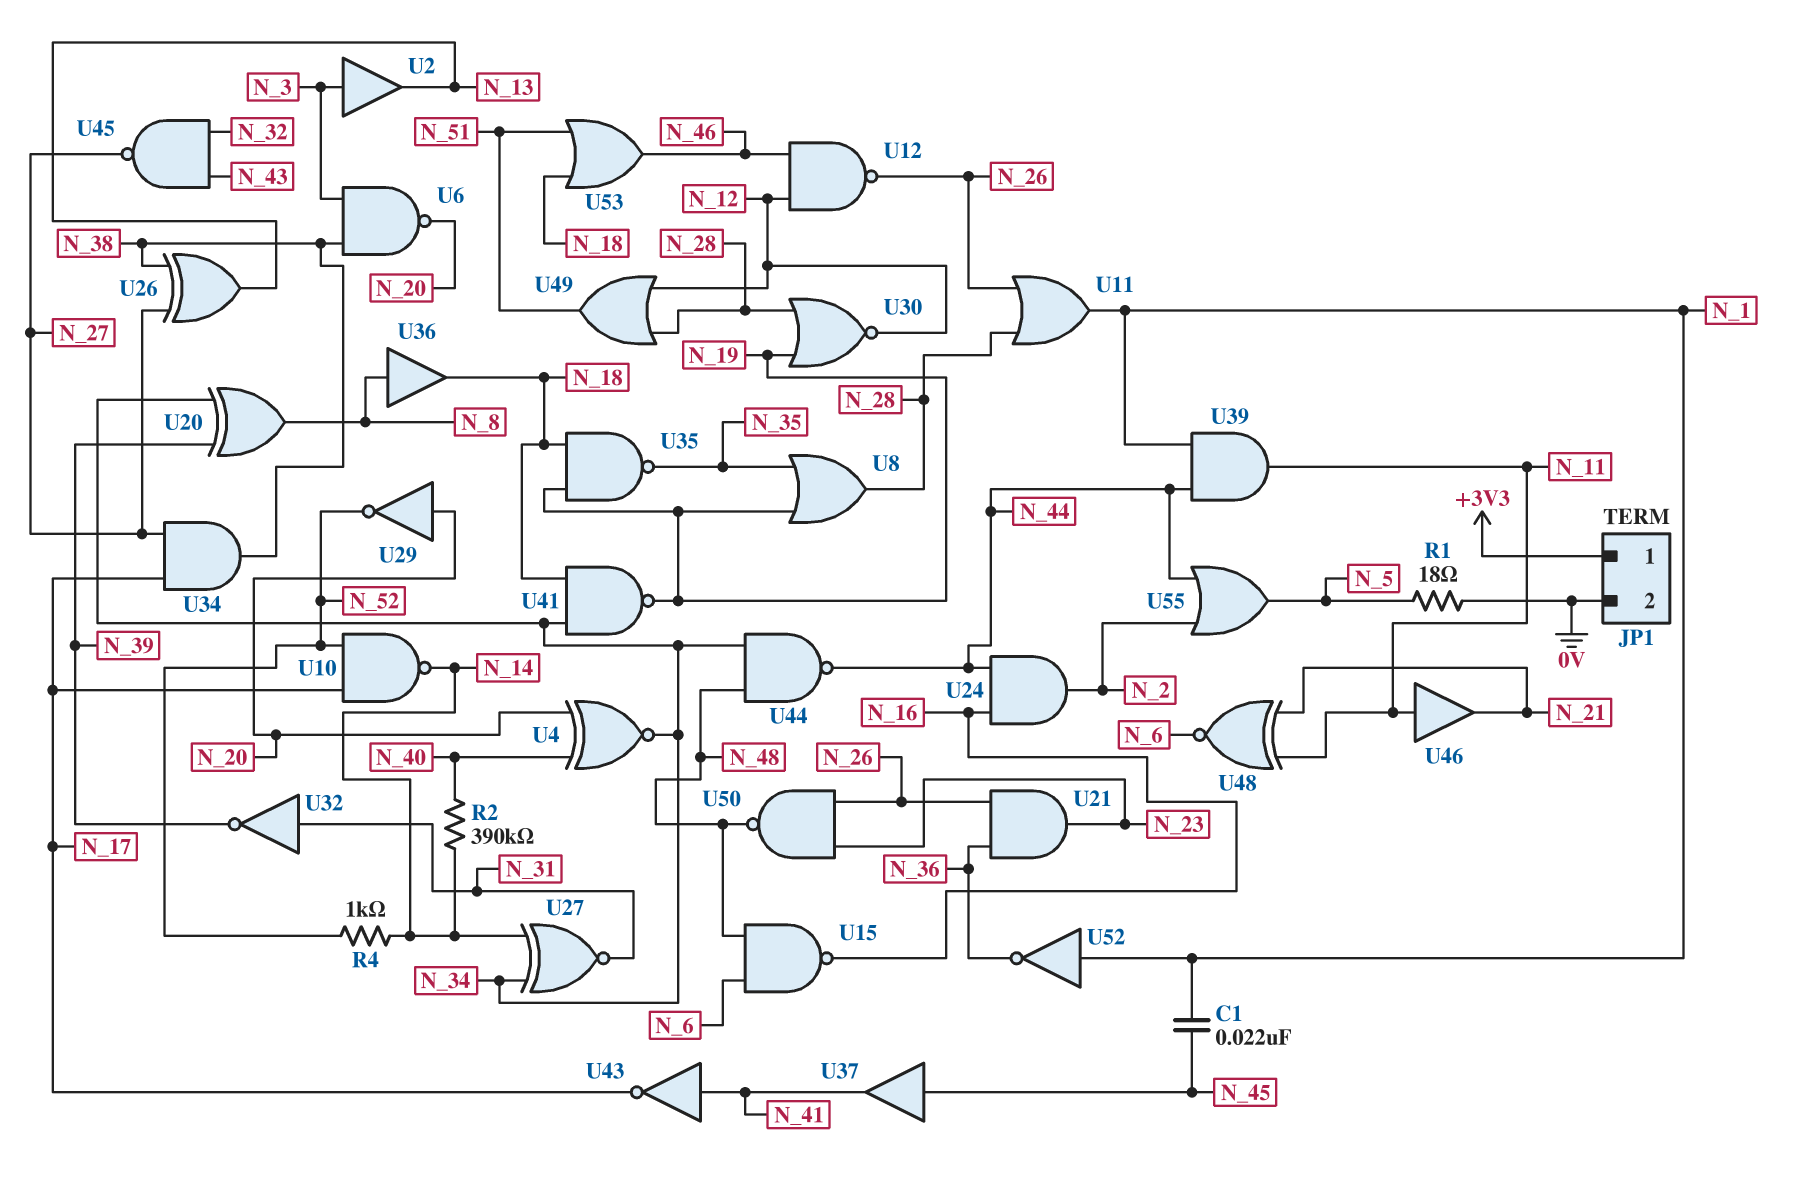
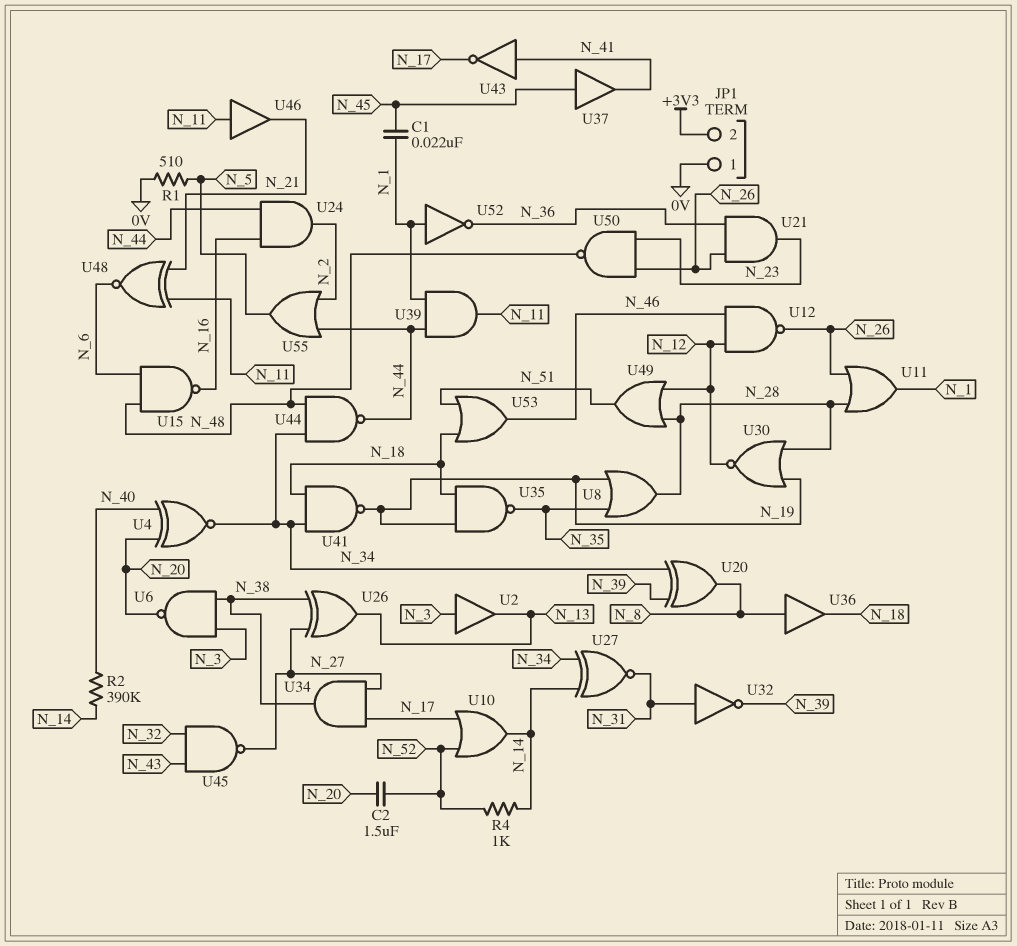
C2: none -> 1.5uF (N_20, N_52)
JP1 pin 1: +3V3 -> 0V
JP1 pin 2: 0V -> +3V3
R1: 18 (0V, N_5) -> 510 (0V, N_5)
U10: NAND (in N_17, in N_52, out N_14) -> OR (in N_17, in N_52, out N_14)
U29: NOT (in N_20, out N_52) -> none

